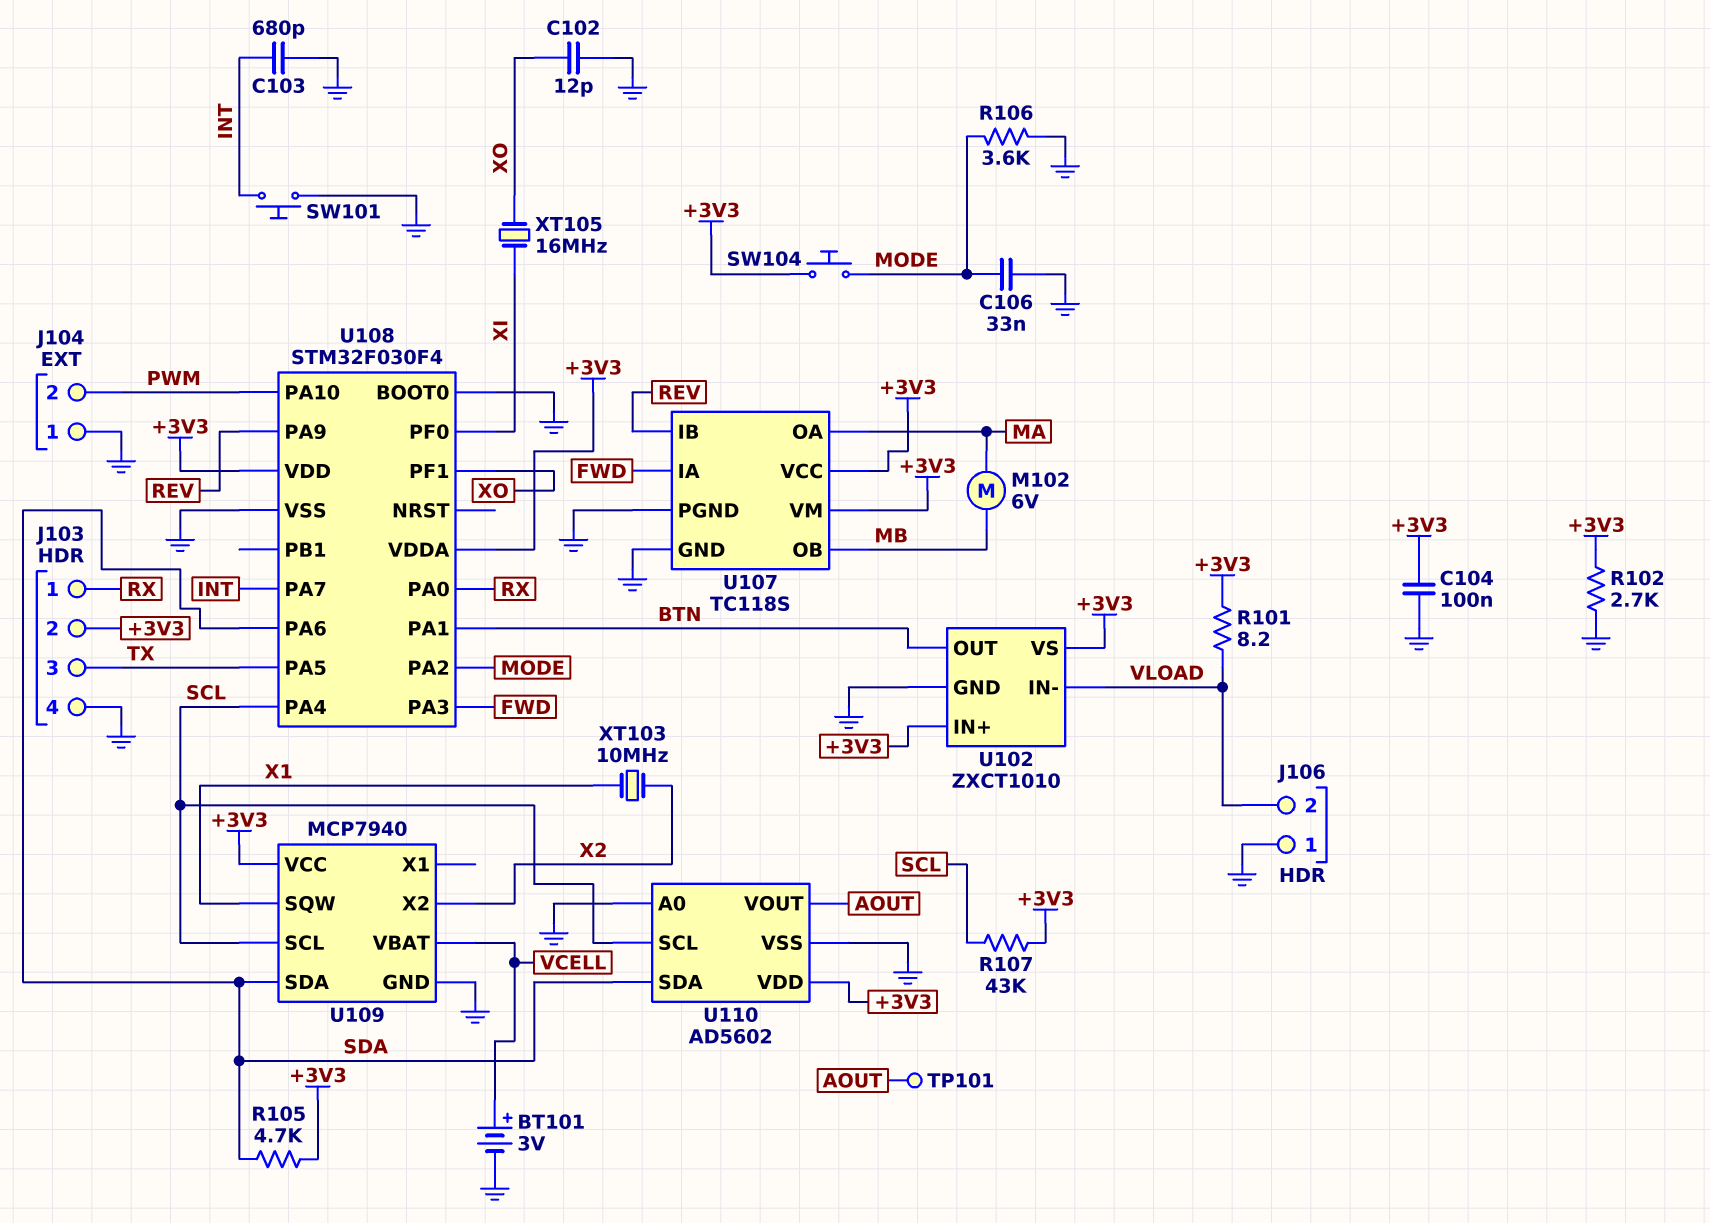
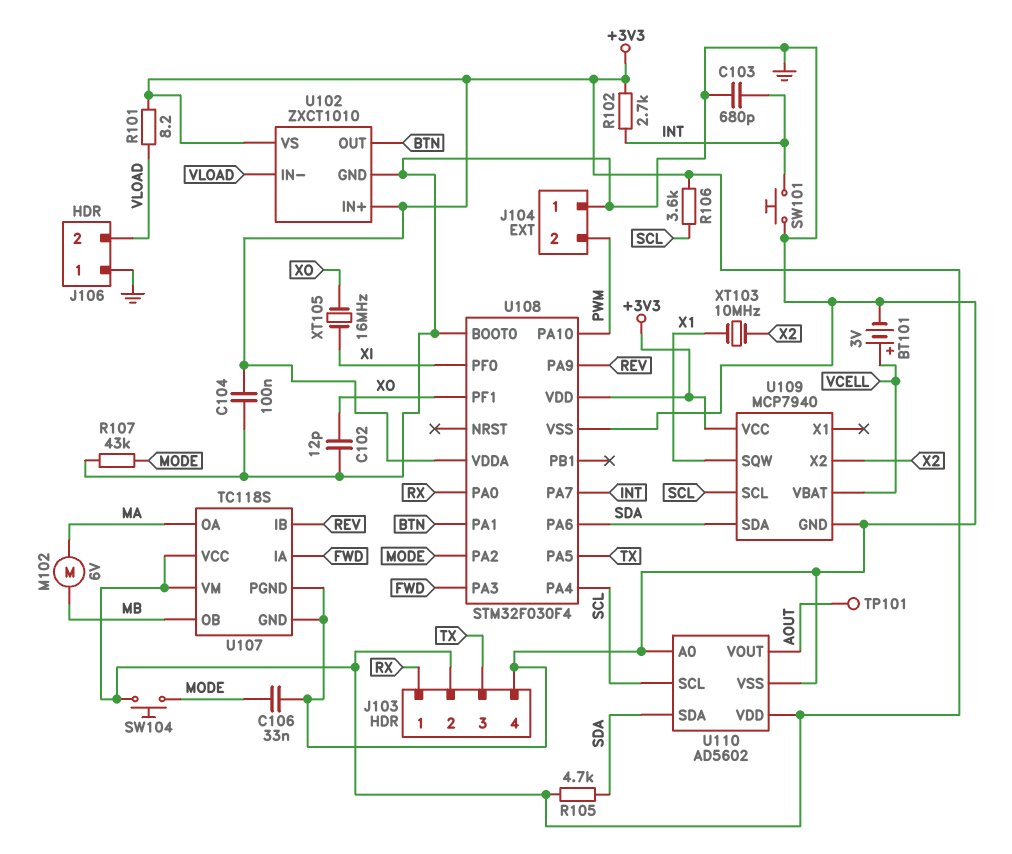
R102: 2.7k (+3V3, GND) -> 2.7k (+3V3, INT)
R106: 3.6k (GND, MODE) -> 3.6k (+3V3, SCL)
R107: 43k (+3V3, SCL) -> 43k (GND, MODE)

